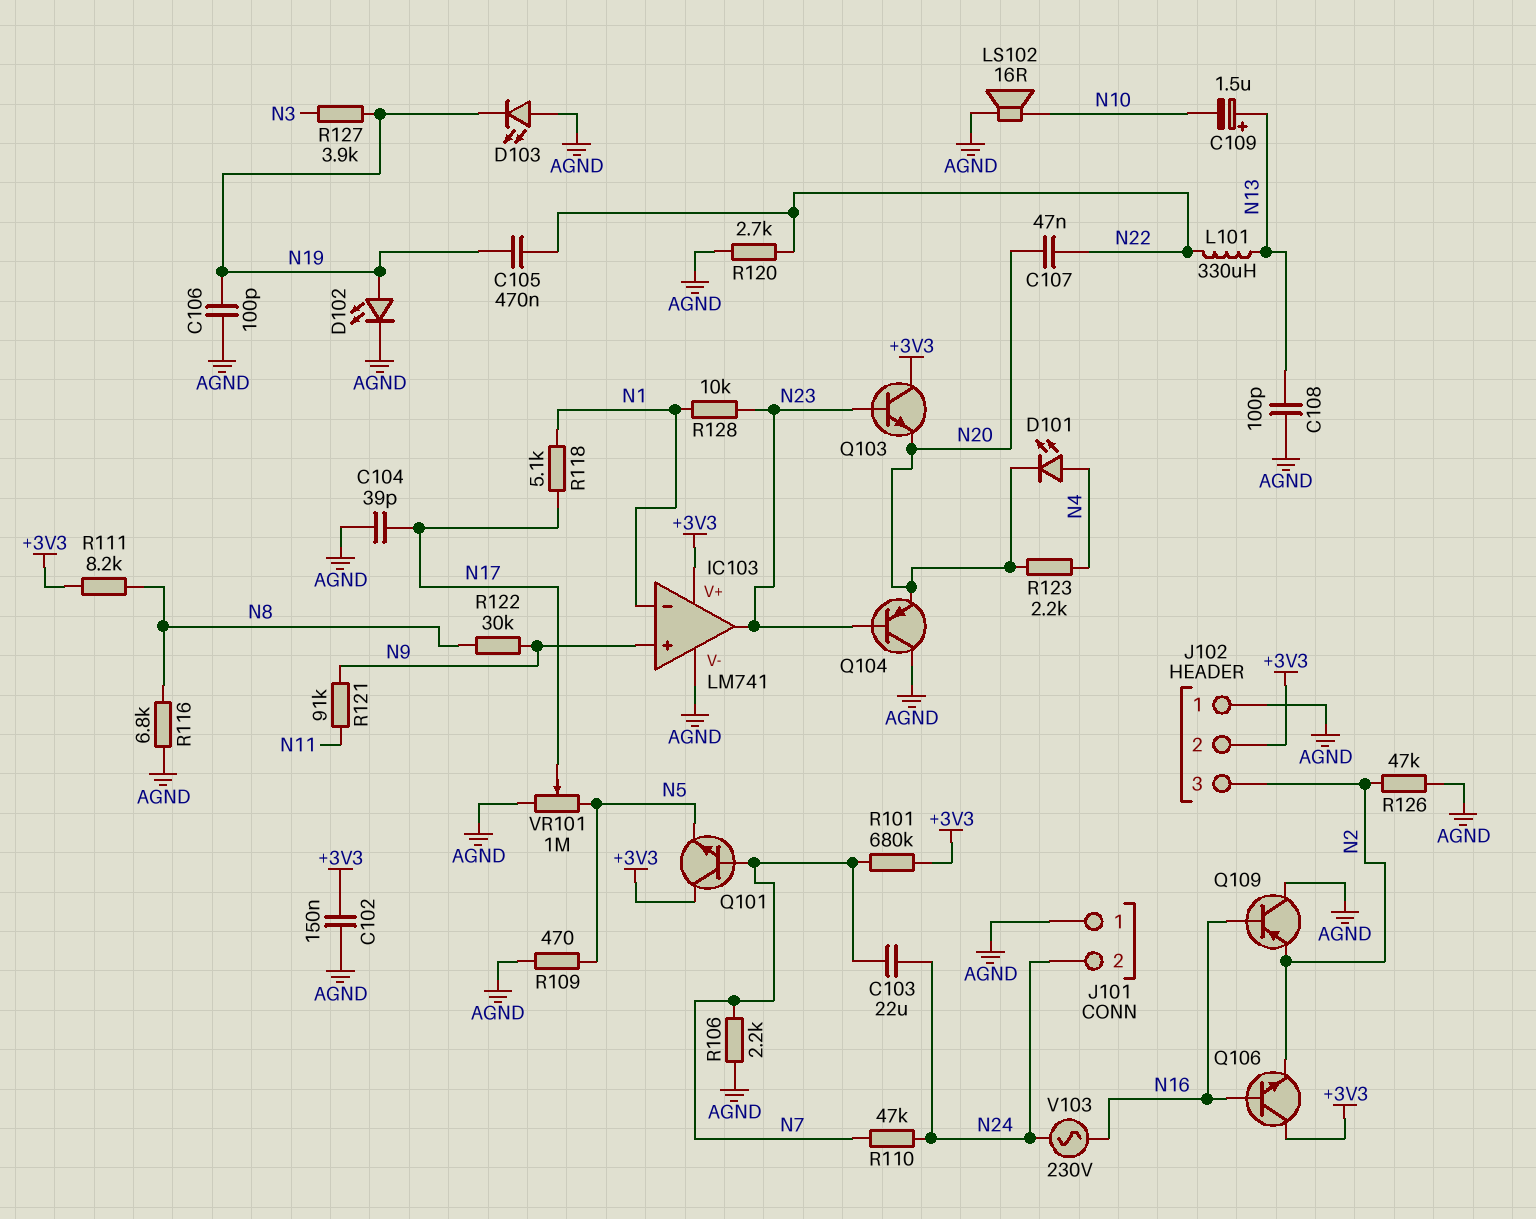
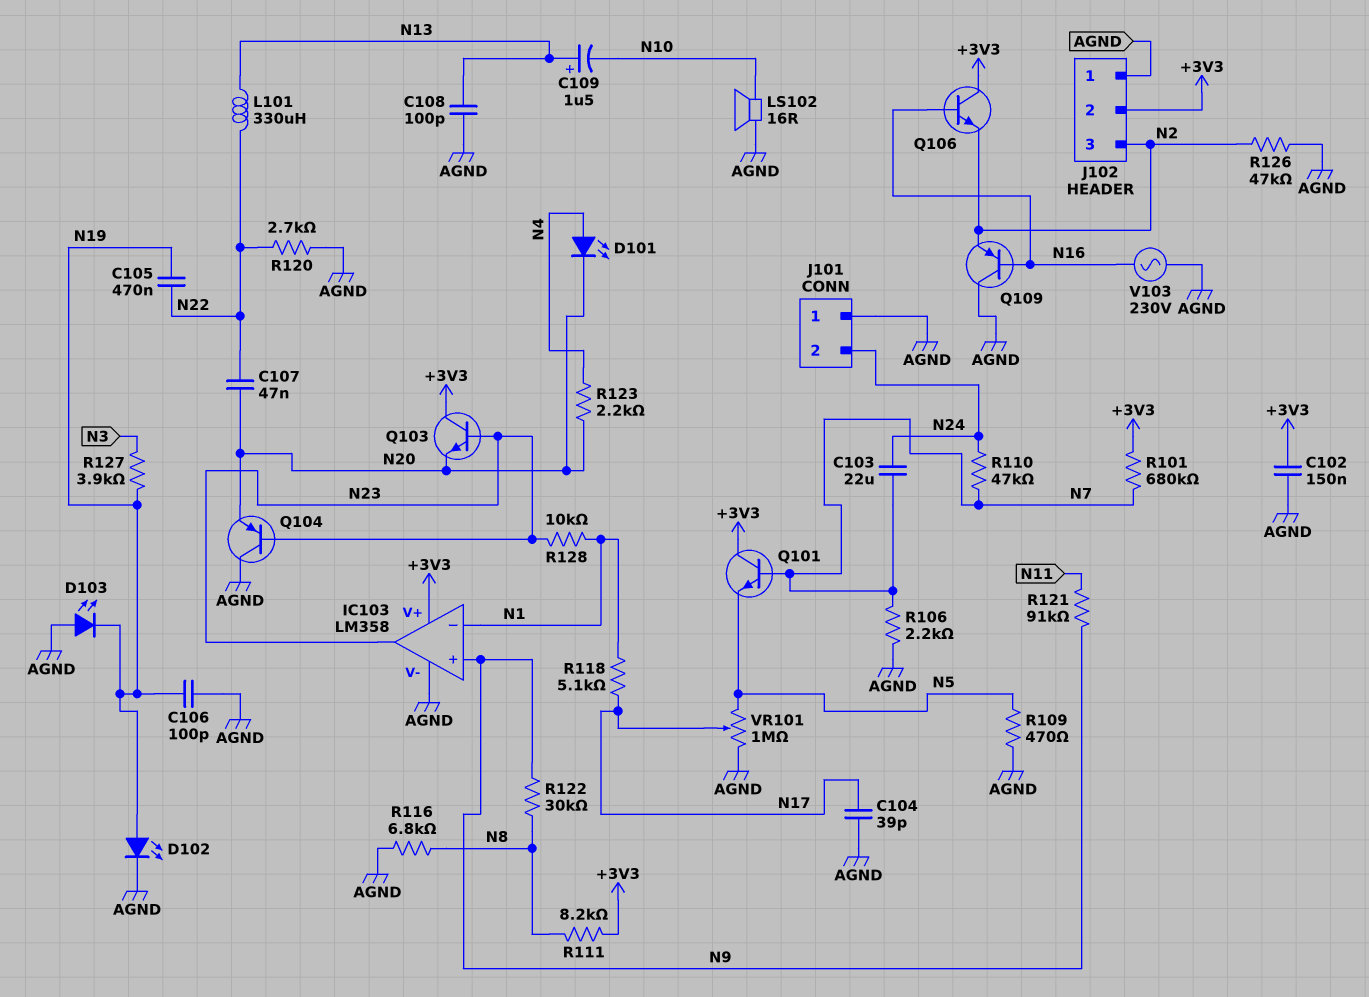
IC103: LM741 -> LM358
V103: AC 230V (N16, N24) -> AC 230V (AGND, N16)

